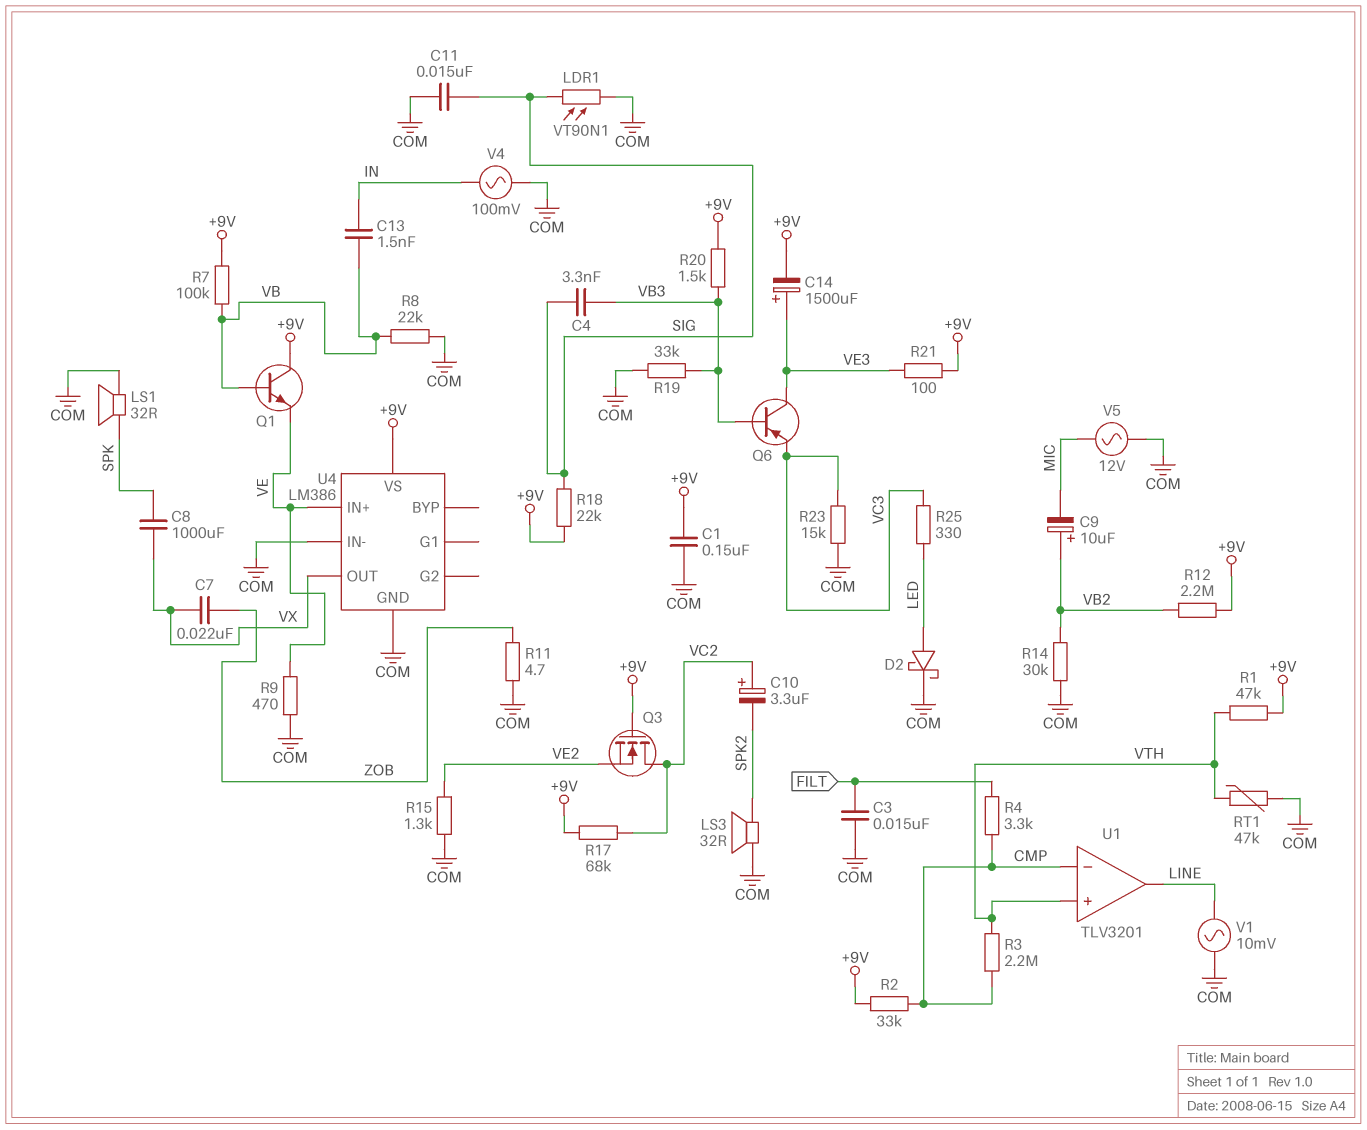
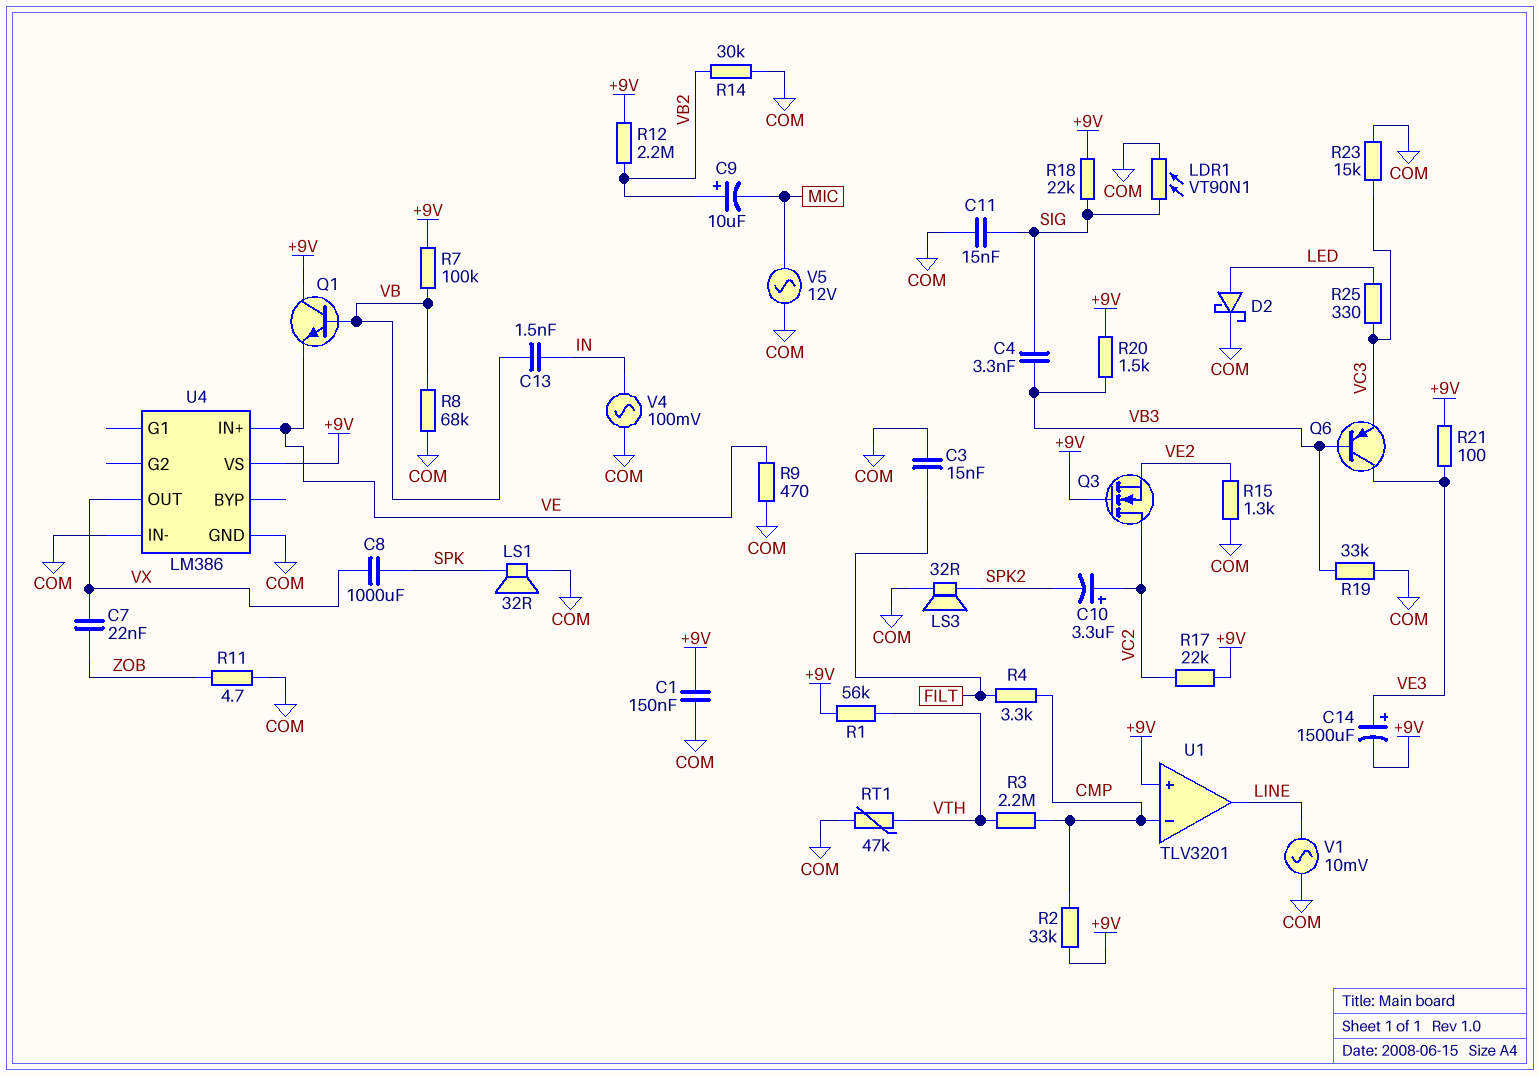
R1: 47k (+9V, VTH) -> 56k (+9V, VTH)
R8: 22k (COM, VB) -> 68k (COM, VB)
R17: 68k (+9V, VC2) -> 22k (+9V, VC2)
U1 pin in+: VTH -> +9V

